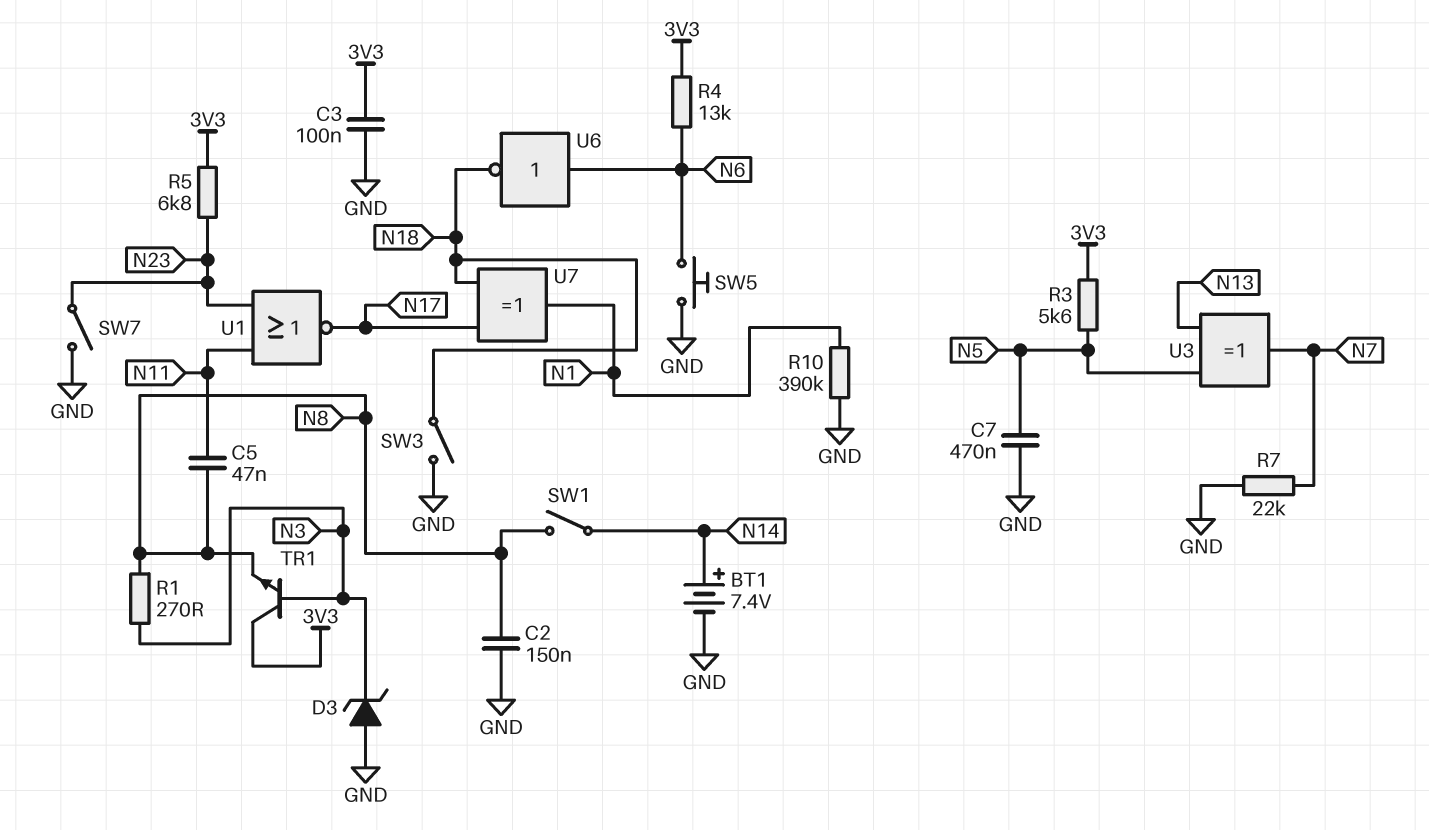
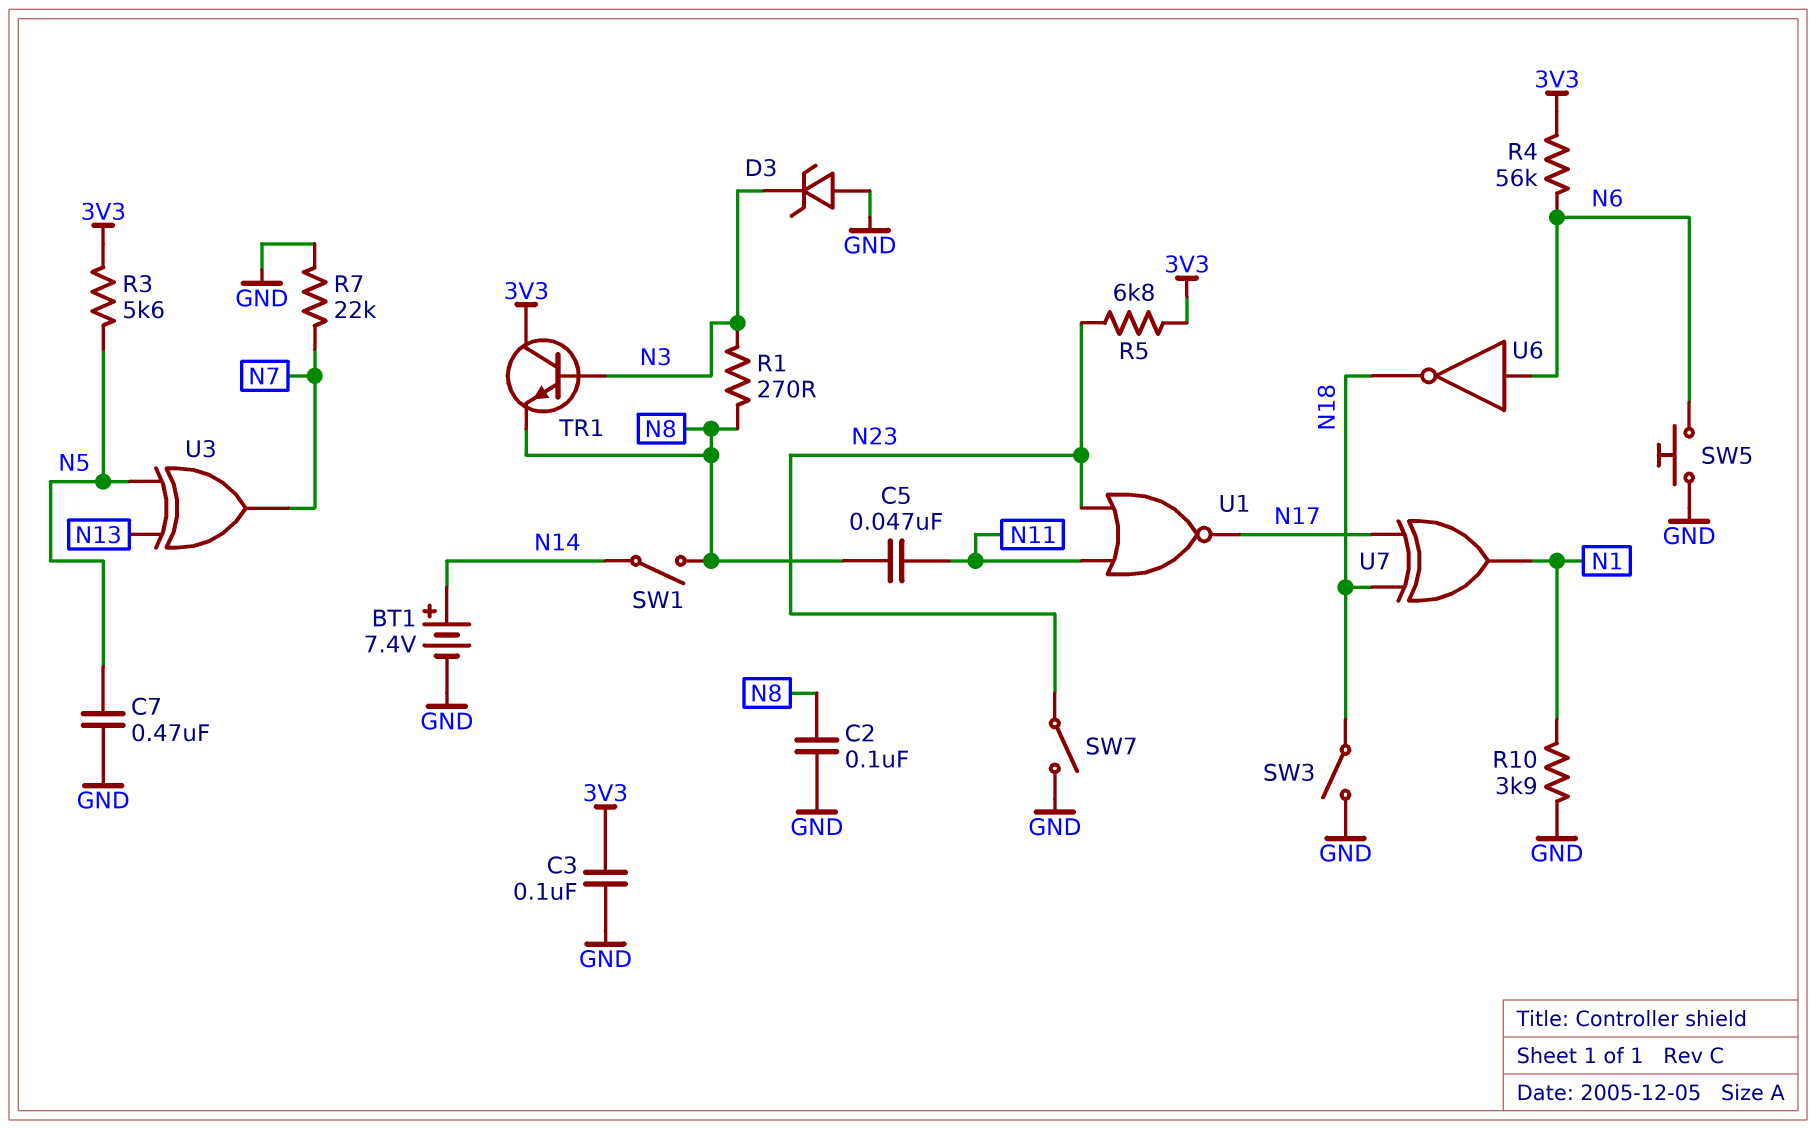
C2: 150nF (GND, N8) -> 100nF (GND, N8)
R4: 13k (3V3, N6) -> 56k (3V3, N6)
R10: 390k (GND, N1) -> 3.9k (GND, N1)

